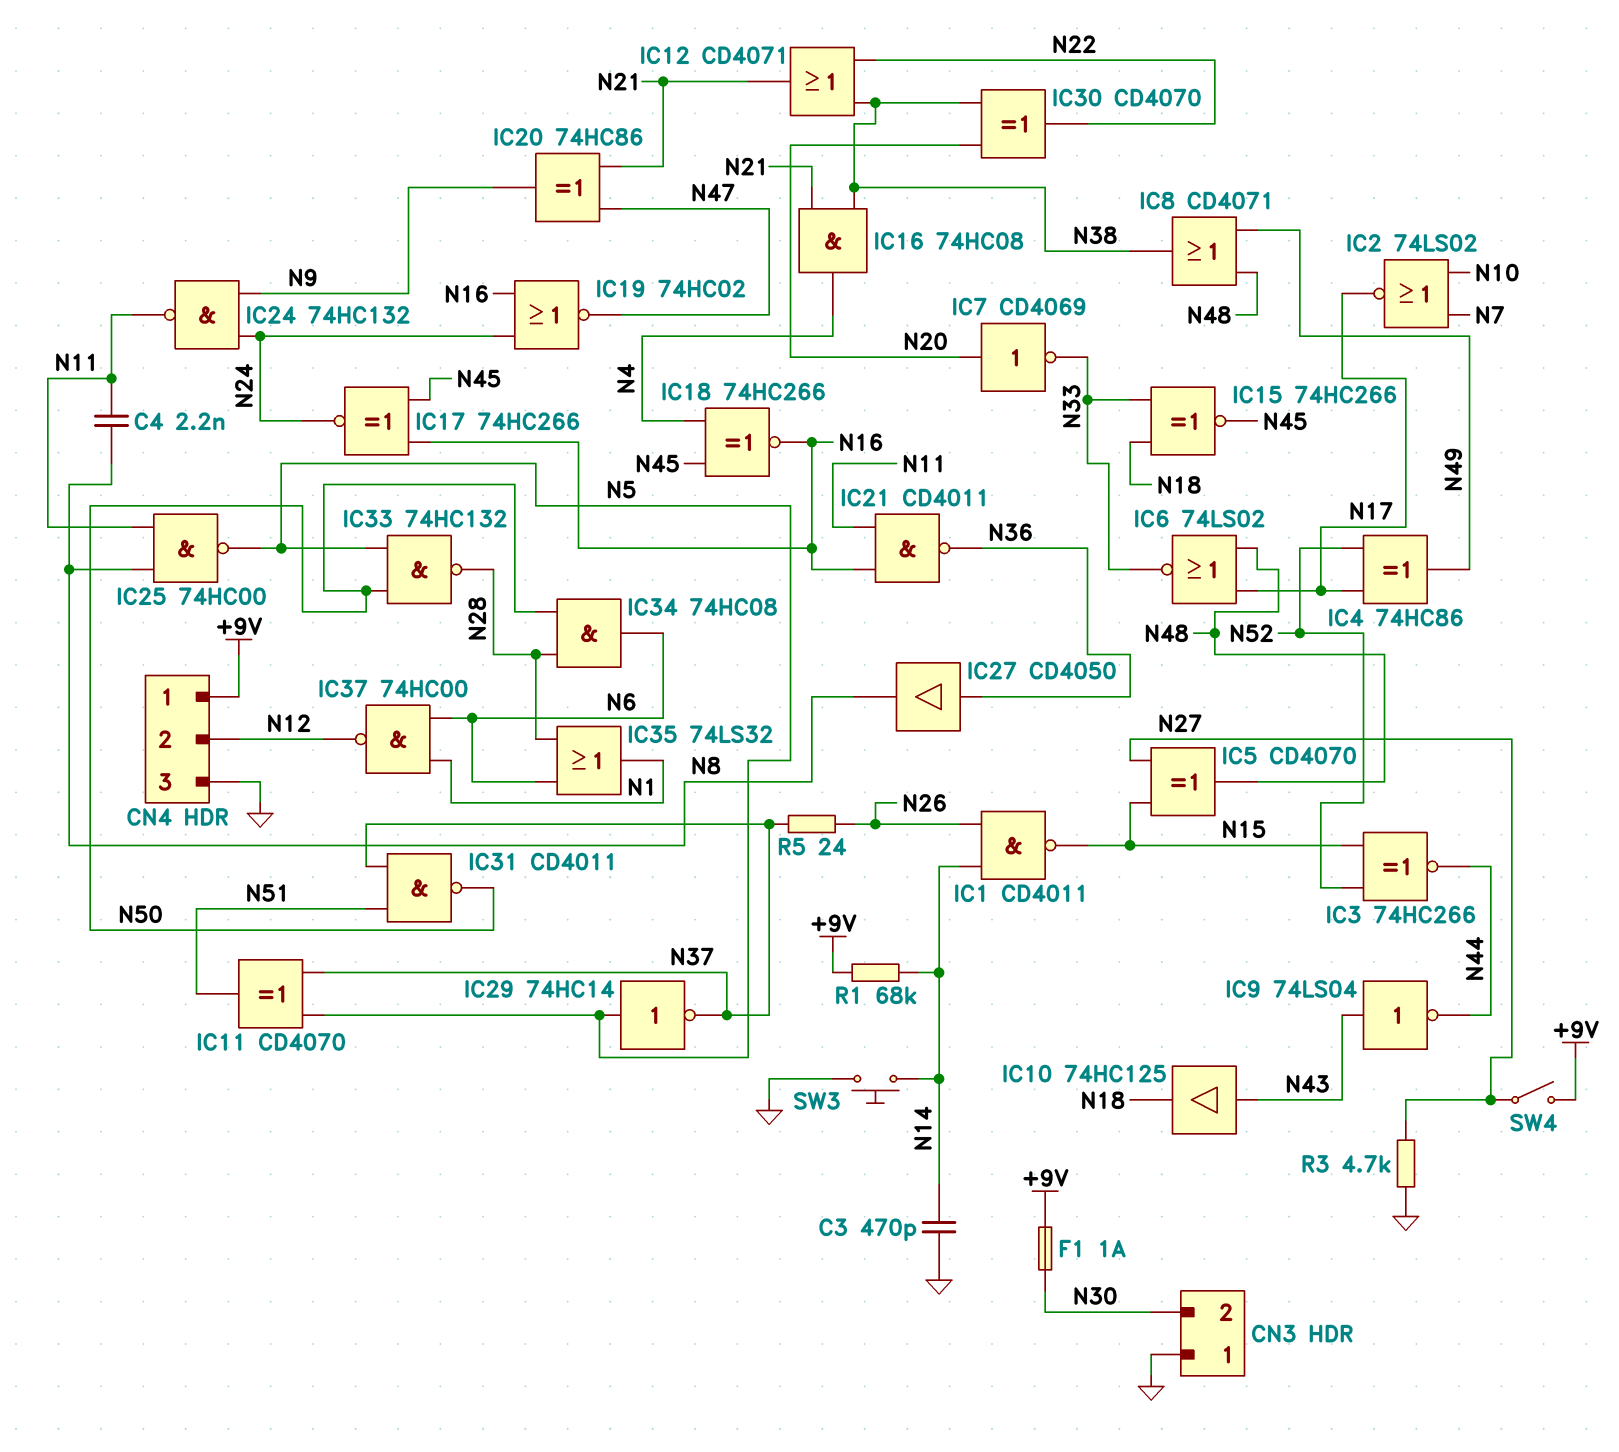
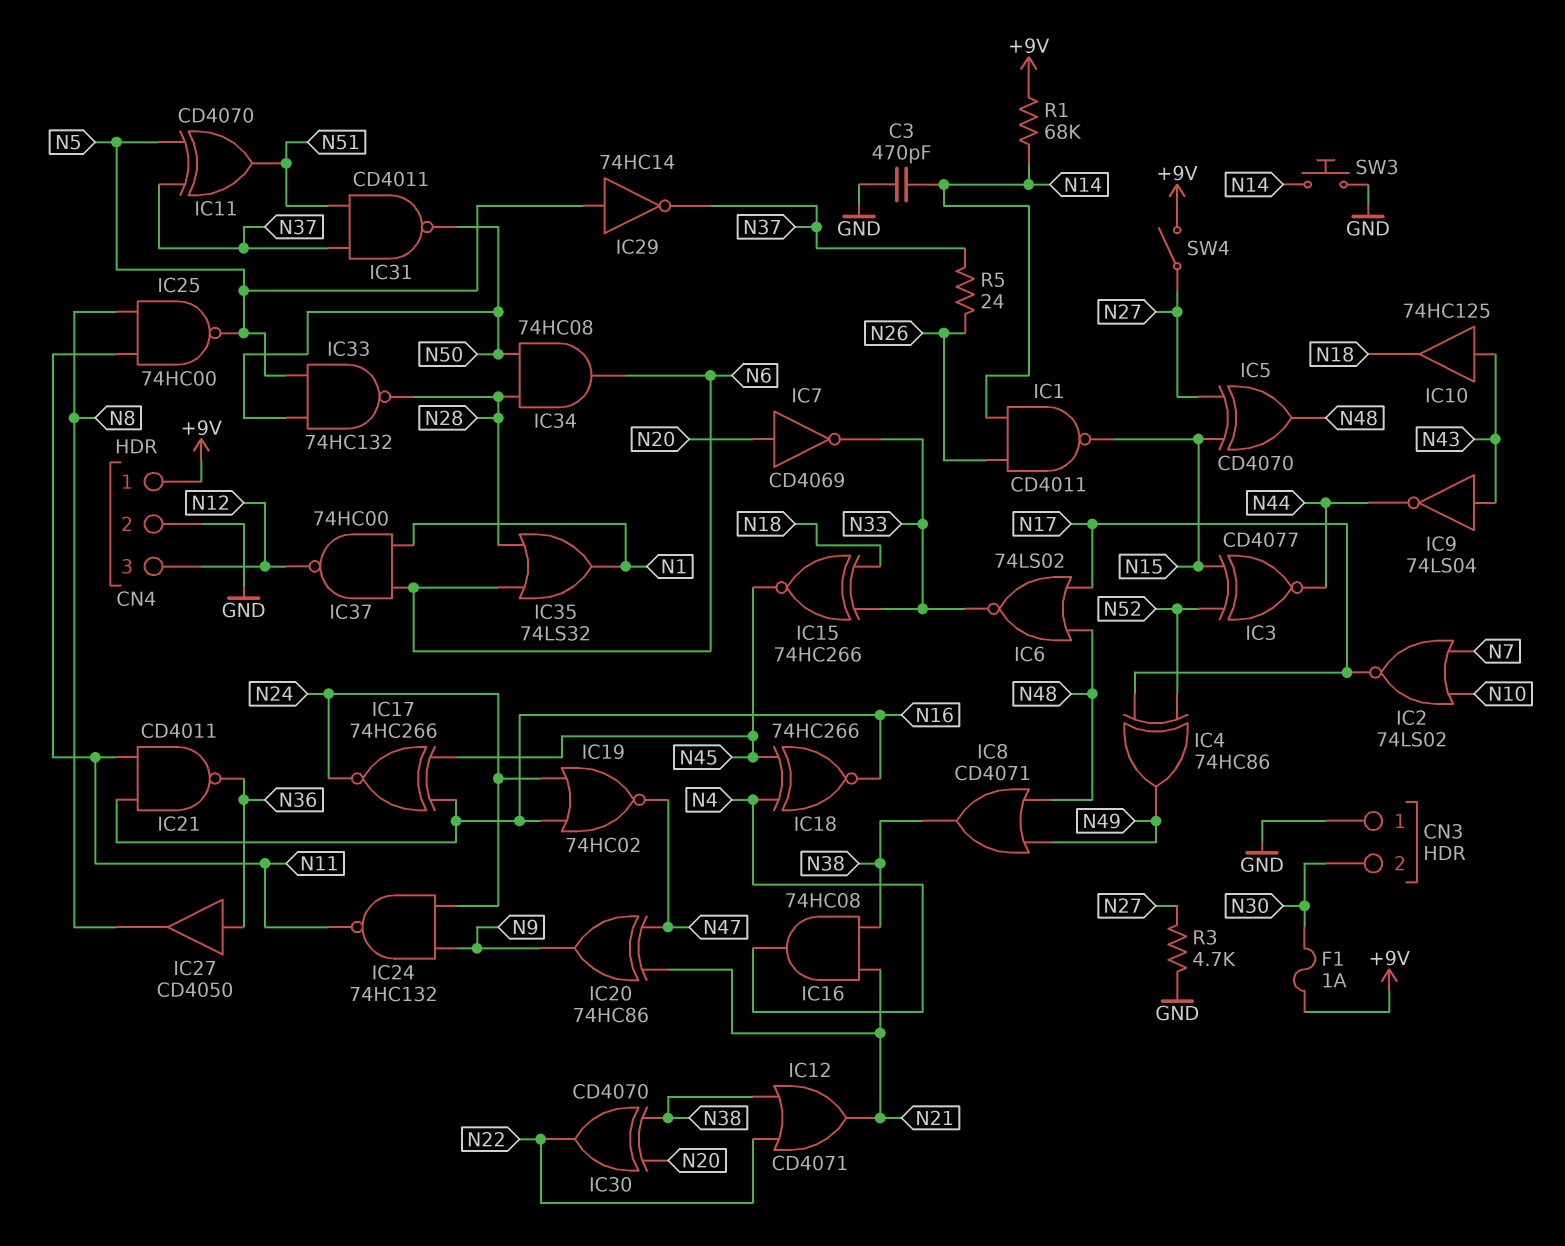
C4: 2.2nF (N8, N11) -> none
CN4 pin 2: N12 -> GND
CN4 pin 3: GND -> N12
IC3: XNOR 74HC266 (in N15, in N52, out N44) -> XNOR CD4077 (in N15, in N52, out N44)

